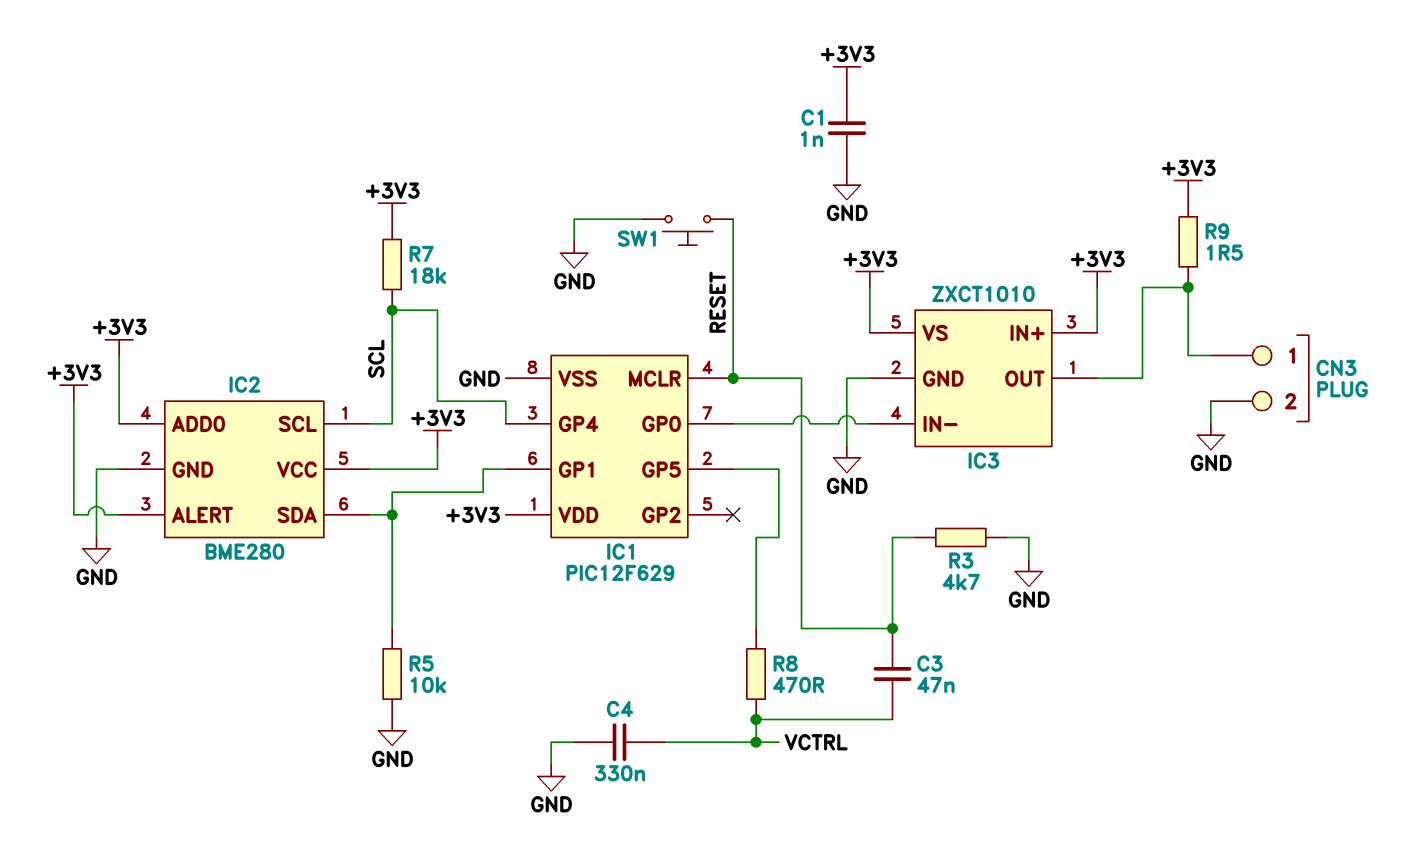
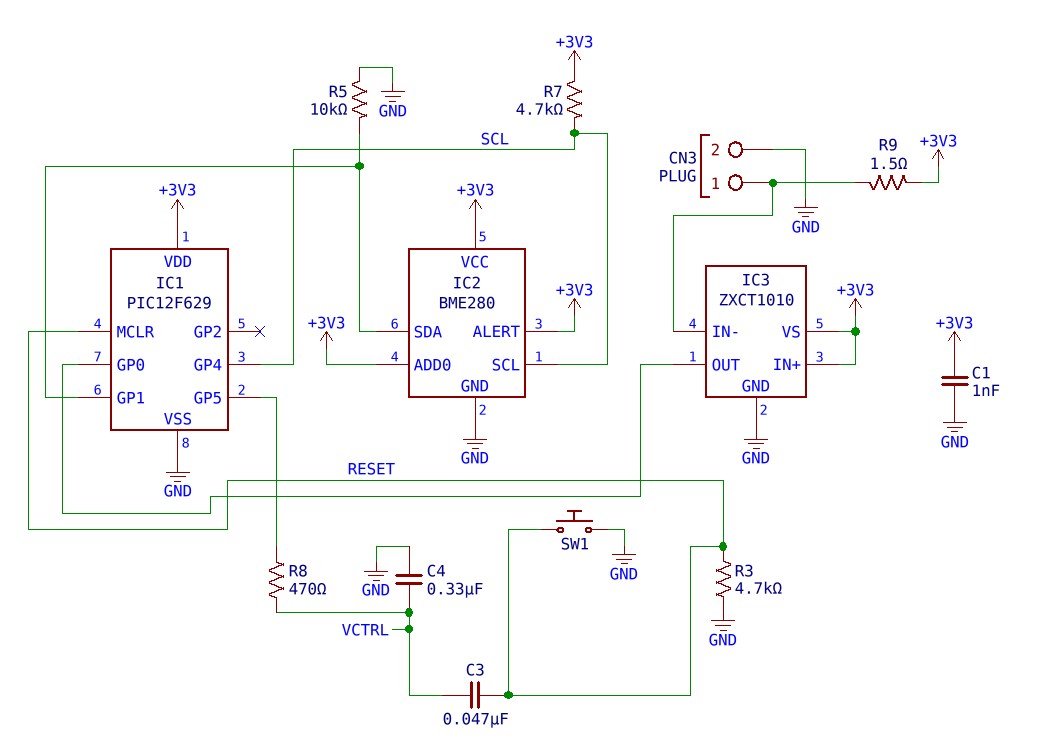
IC3 pin IN-: IC1/GP0 -> CN3/1
IC3 pin OUT: CN3/1 -> IC1/GP0
R7: 18k (+3V3, SCL) -> 4.7k (+3V3, SCL)

